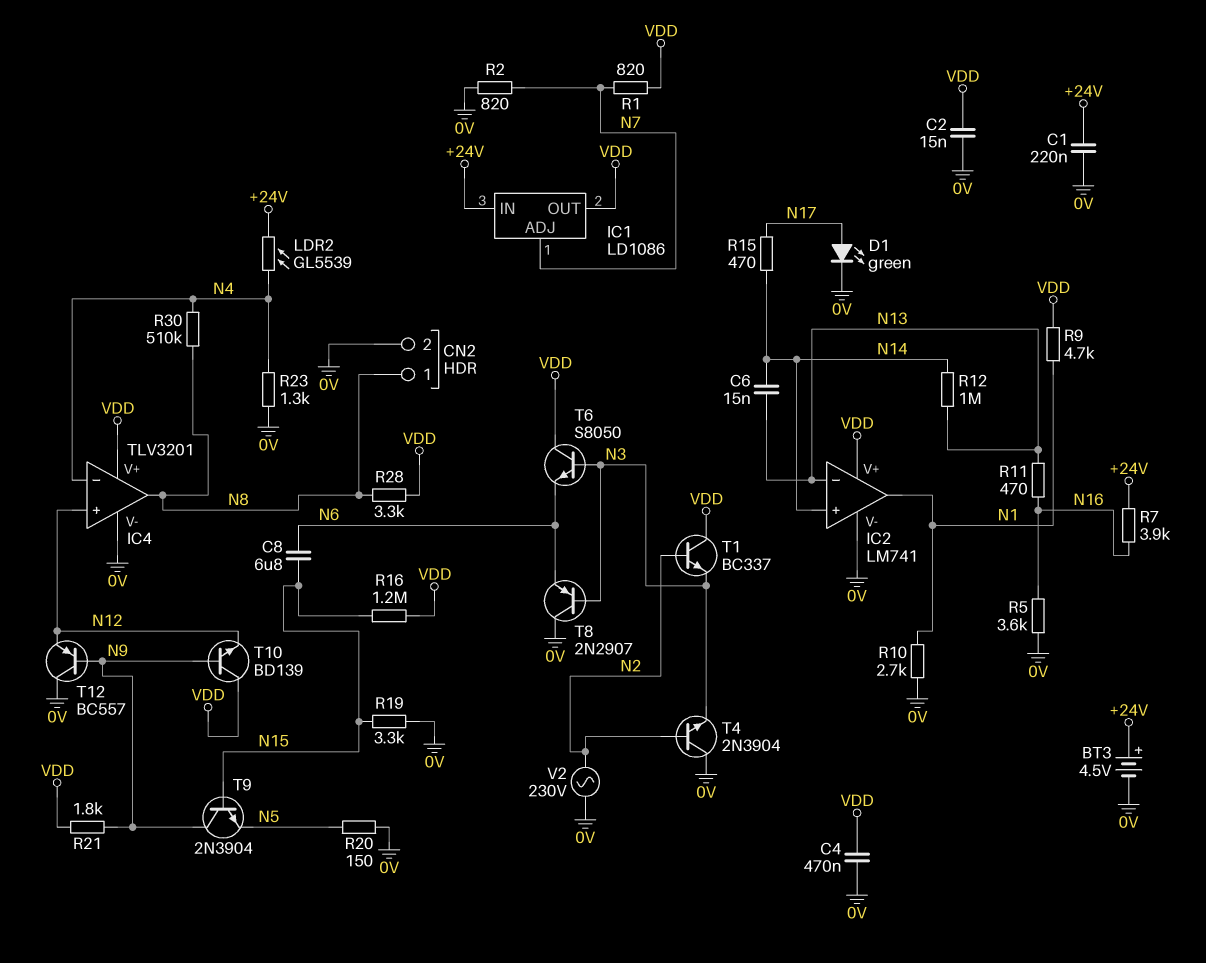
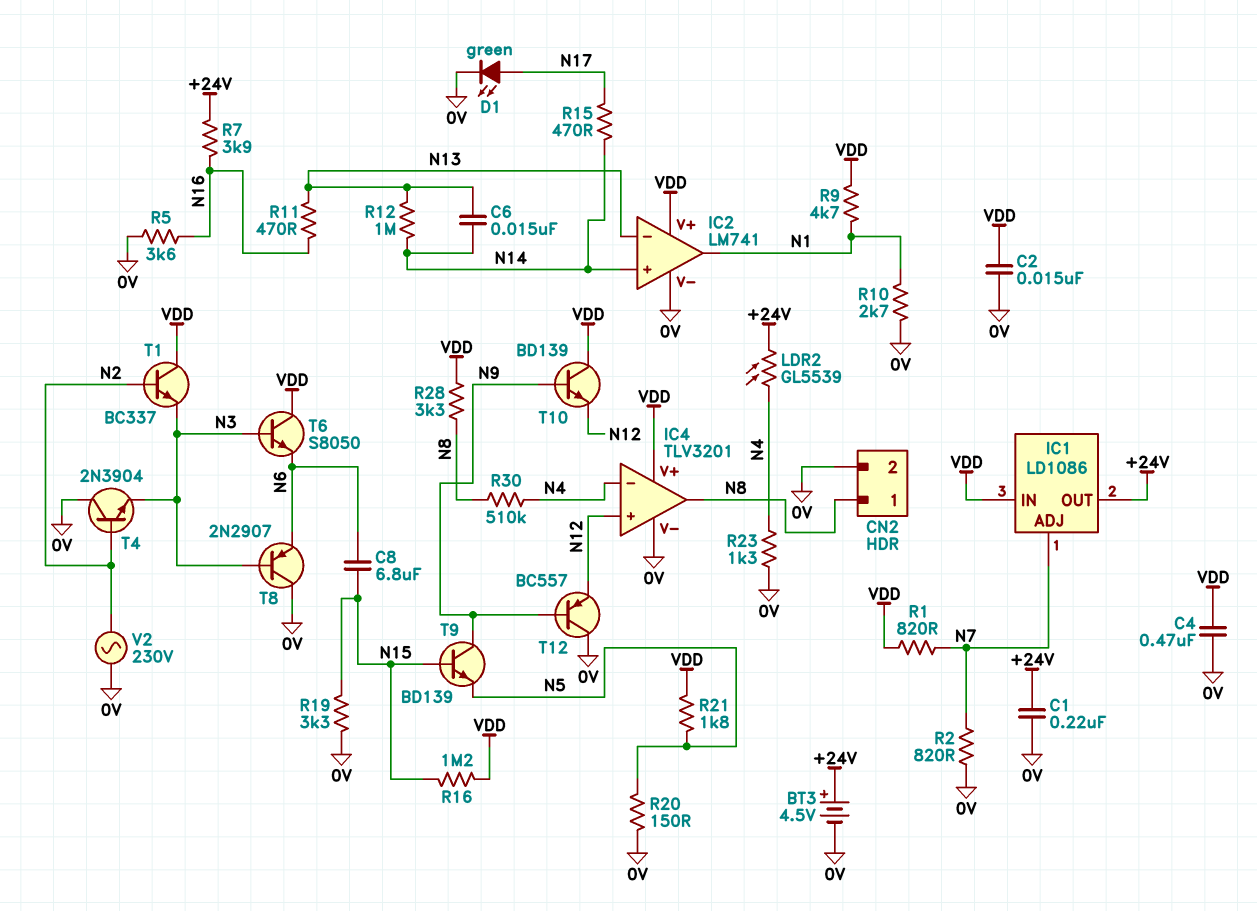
IC1 pin IN: +24V -> VDD
IC1 pin OUT: VDD -> +24V
R21: 1.8k (N9, VDD) -> 1.8k (N5, VDD)
T9: NPN 2N3904 (B N15, C N9, E N5) -> NPN BD139 (B N15, C N9, E N5)

